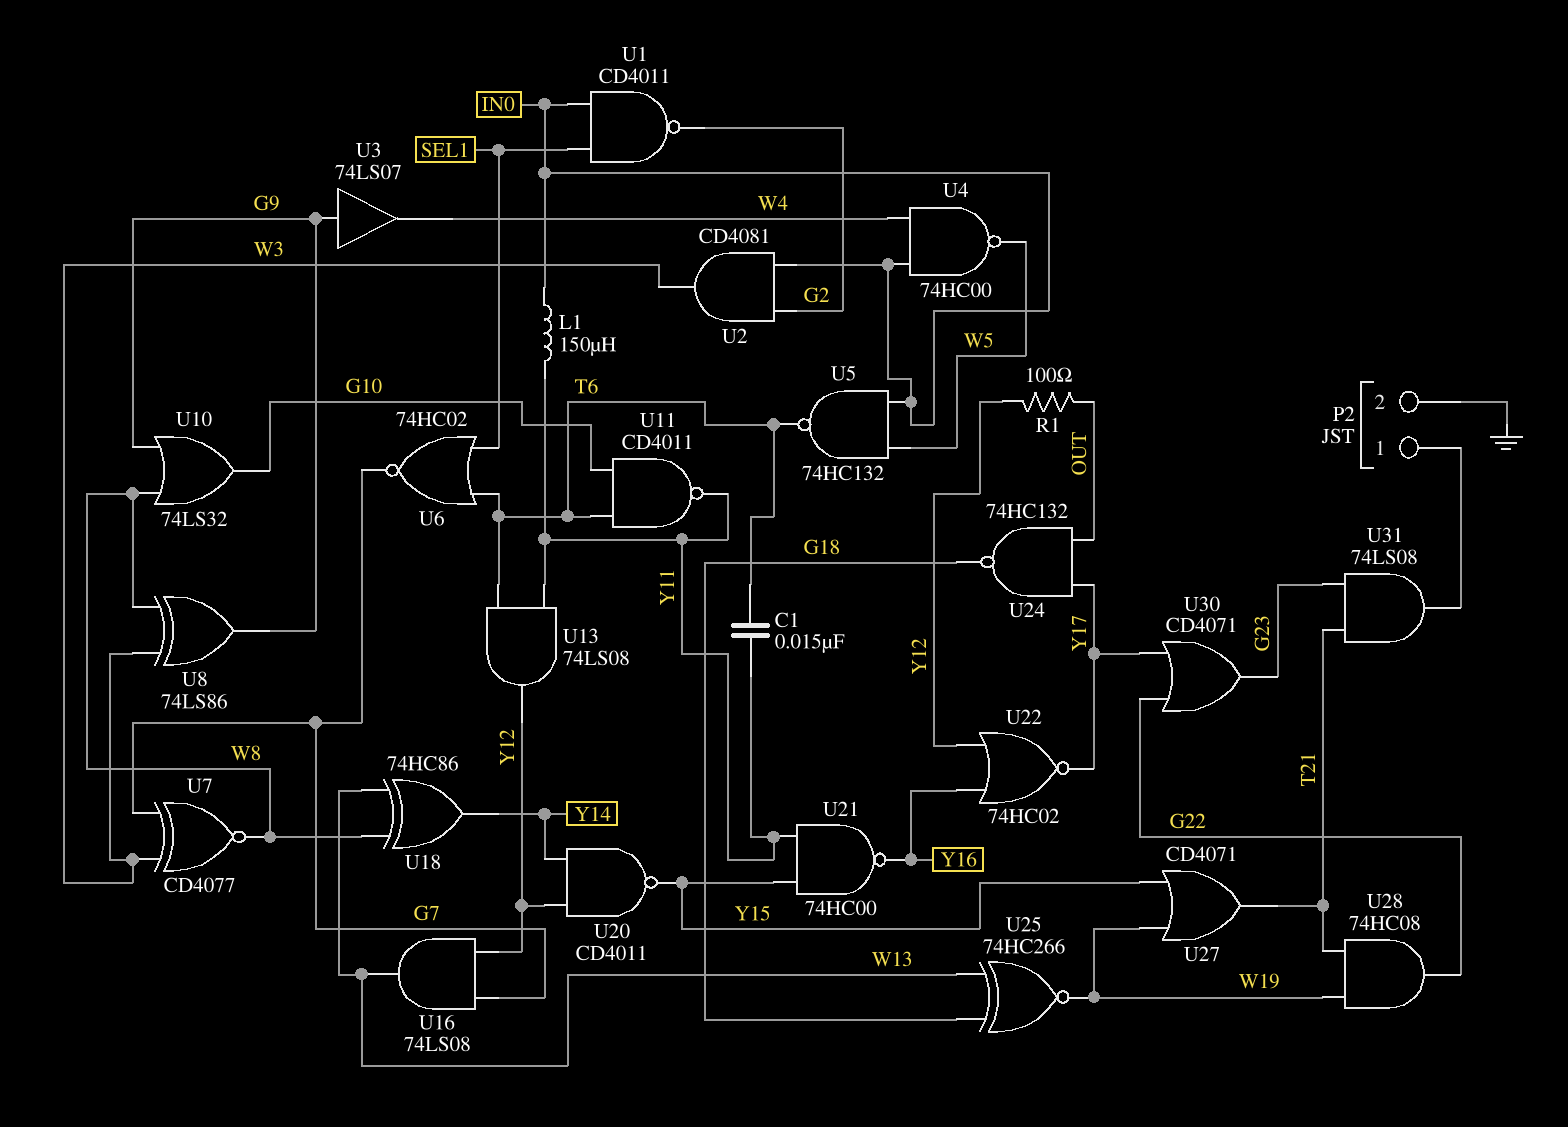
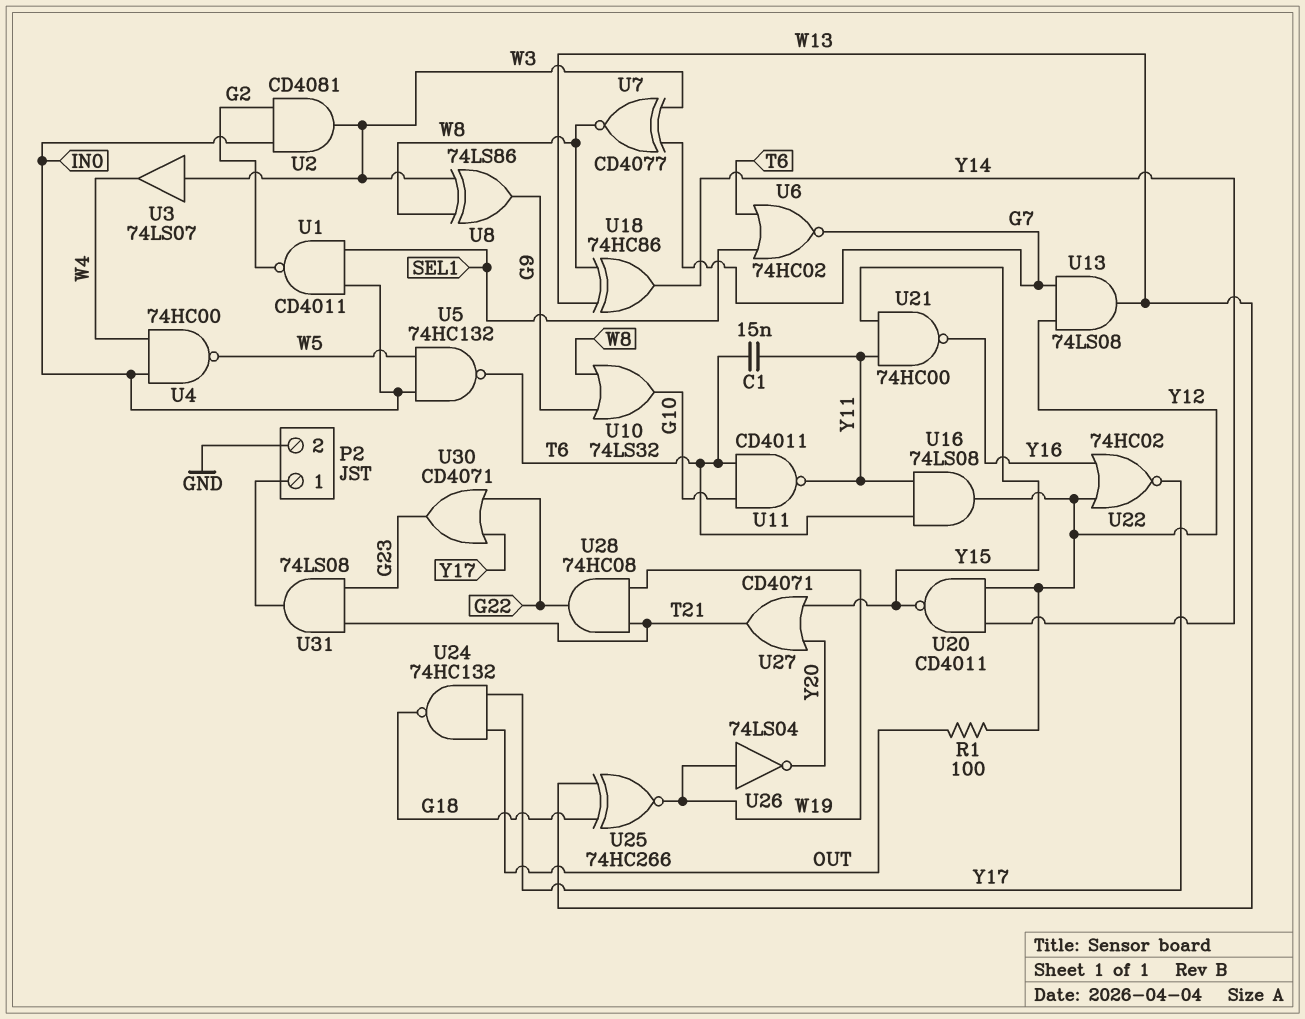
L1: 150uH (IN0, Y11) -> none
U3: buffer 74LS07 (in G9, out W4) -> buffer 74LS07 (in W3, out W4)
U13: AND 74LS08 (in T6, in Y11, out Y12) -> AND 74LS08 (in G7, in Y12, out W13)
U16: AND 74LS08 (in G7, in Y12, out W13) -> AND 74LS08 (in T6, in Y11, out Y12)
U26: none -> NOT 74LS04 (in W19, out Y20)
U27: OR CD4071 (in W19, in Y15, out T21) -> OR CD4071 (in Y15, in Y20, out T21)

